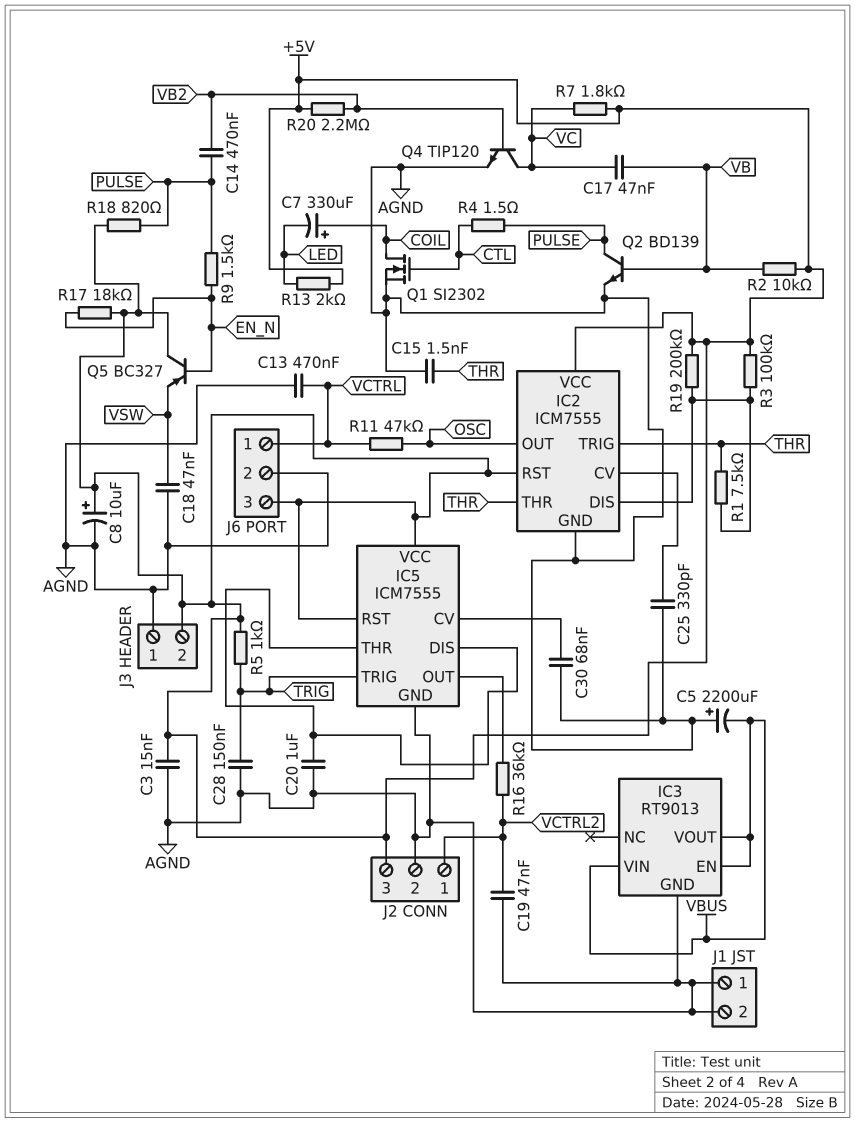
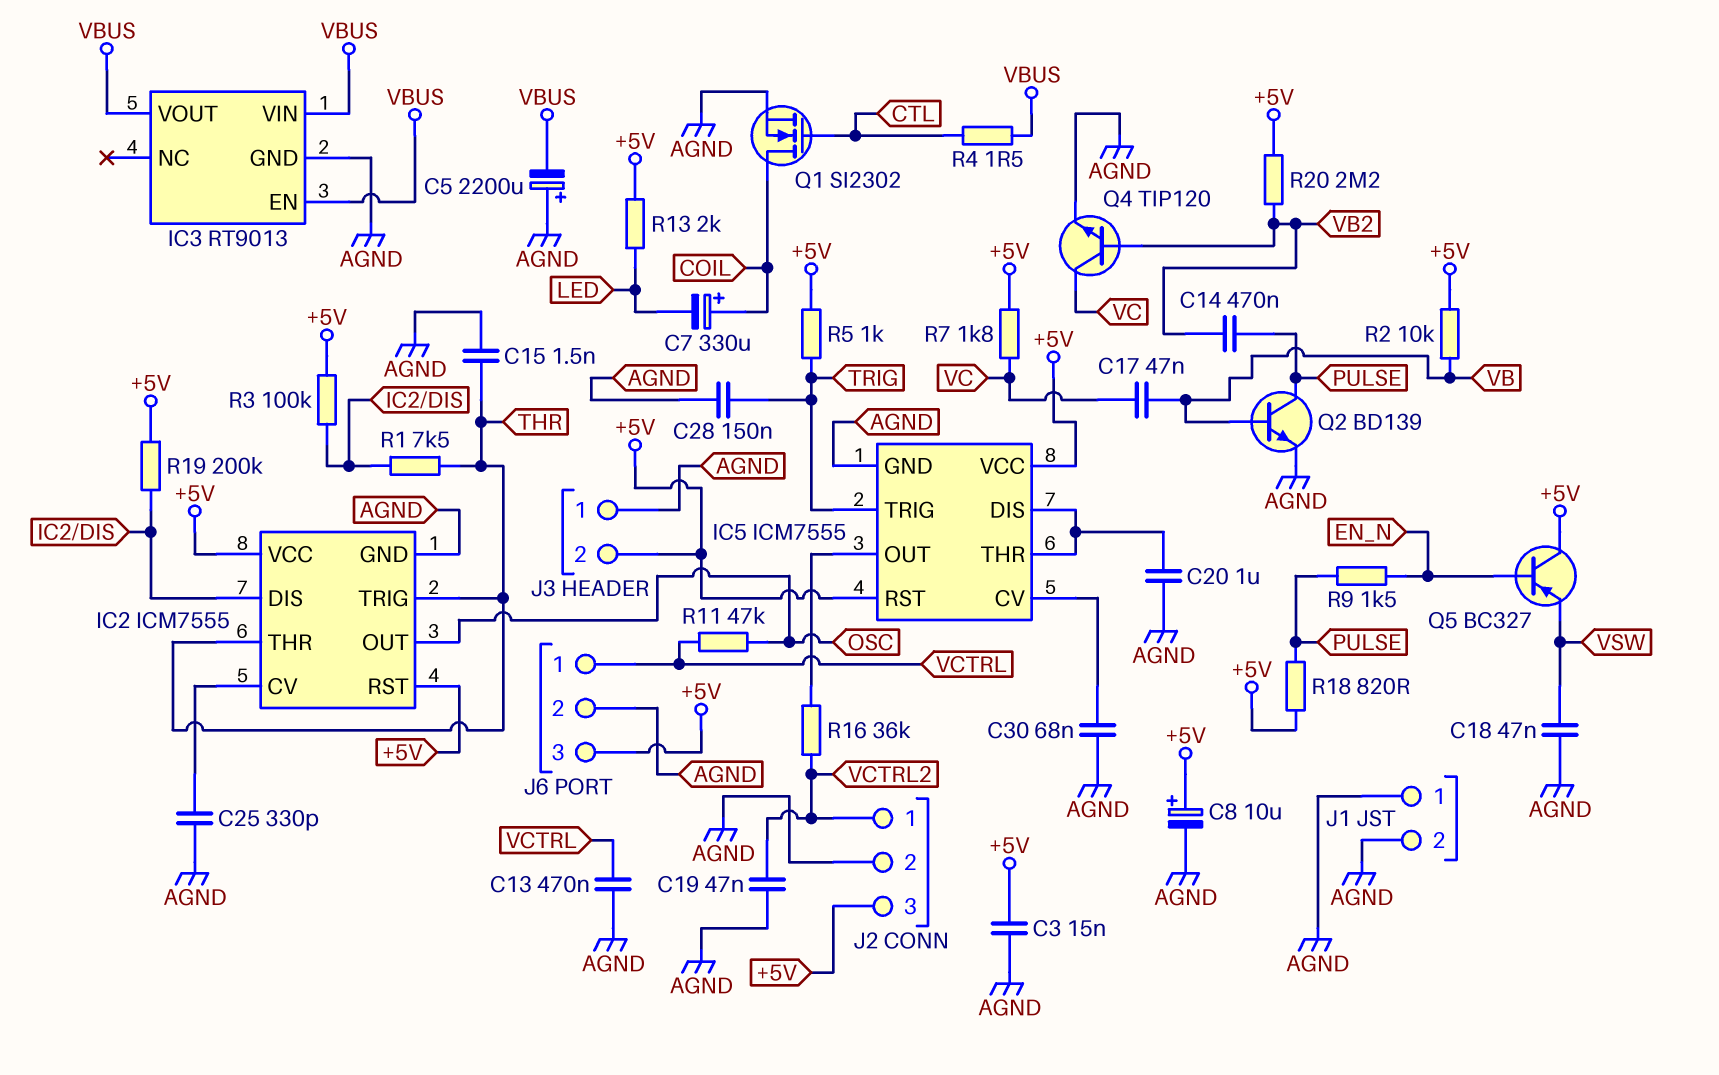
R4: 1.5 (CTL, PULSE) -> 1.5 (CTL, VBUS)
R17: 18k (+5V, EN_N) -> none

